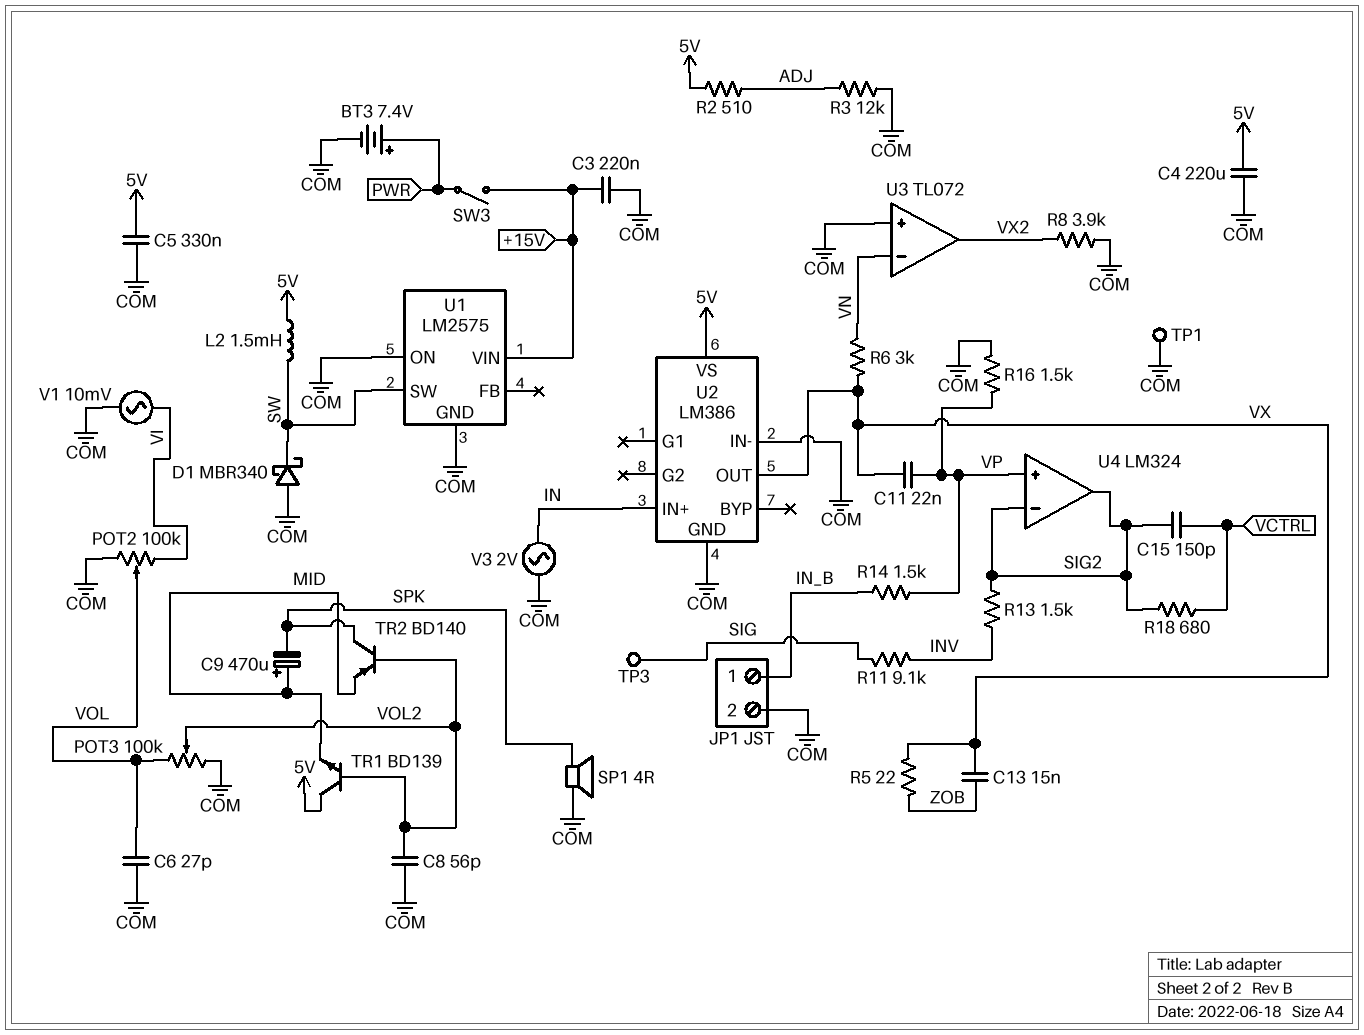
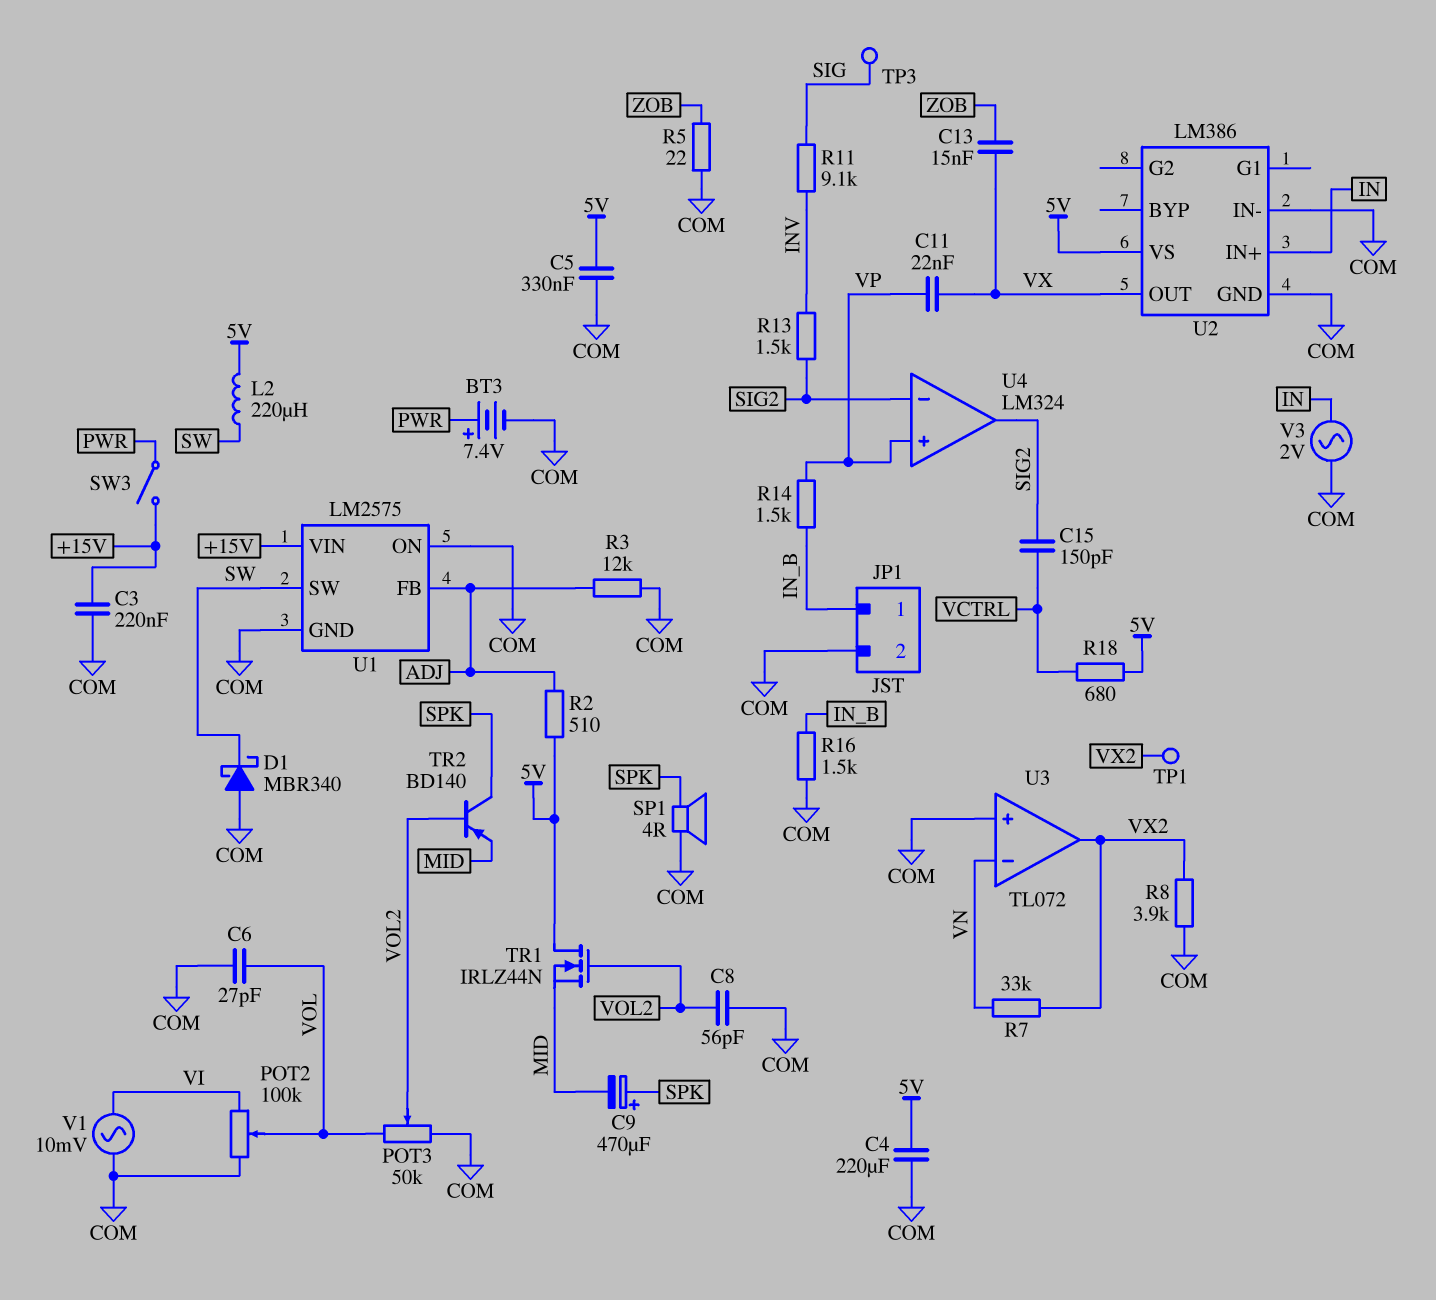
C9: 470uF (plus MID, minus SPK) -> 470uF (plus SPK, minus MID)
L2: 1.5mH (5V, SW) -> 220uH (5V, SW)
POT3: 100k (COM, VOL, wiper VOL2) -> 50k (COM, VOL, wiper VOL2)
R5: 22 (VX, ZOB) -> 22 (COM, ZOB)
R6: 3k (VN, VX) -> none
R7: none -> 33k (VN, VX2)
R16: 1.5k (COM, VP) -> 1.5k (COM, IN_B)
R18: 680 (SIG2, VCTRL) -> 680 (5V, VCTRL)
TP1: test point (COM) -> test point (VX2)
TR1: NPN BD139 (B VOL2, C 5V, E MID) -> NMOS IRLZ44N (G VOL2, D 5V, S MID)
U1 pin FB: none -> ADJ

